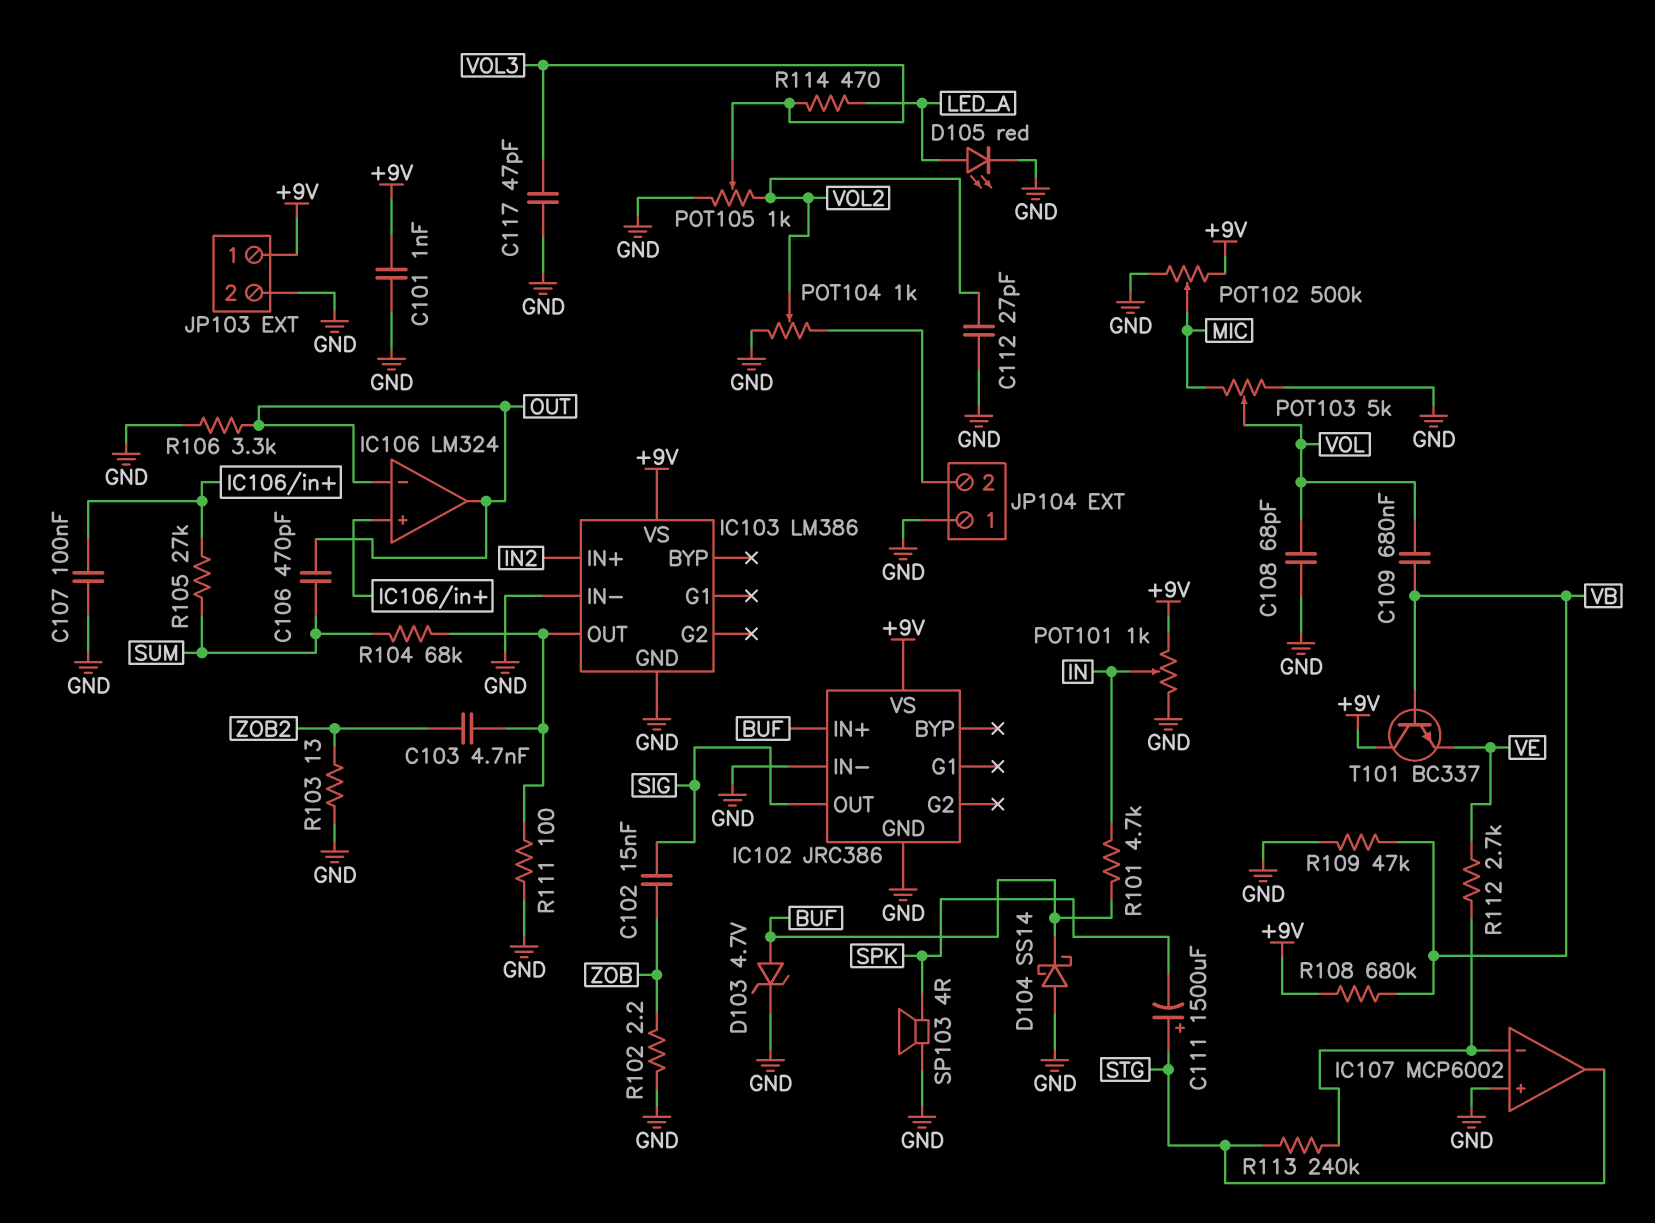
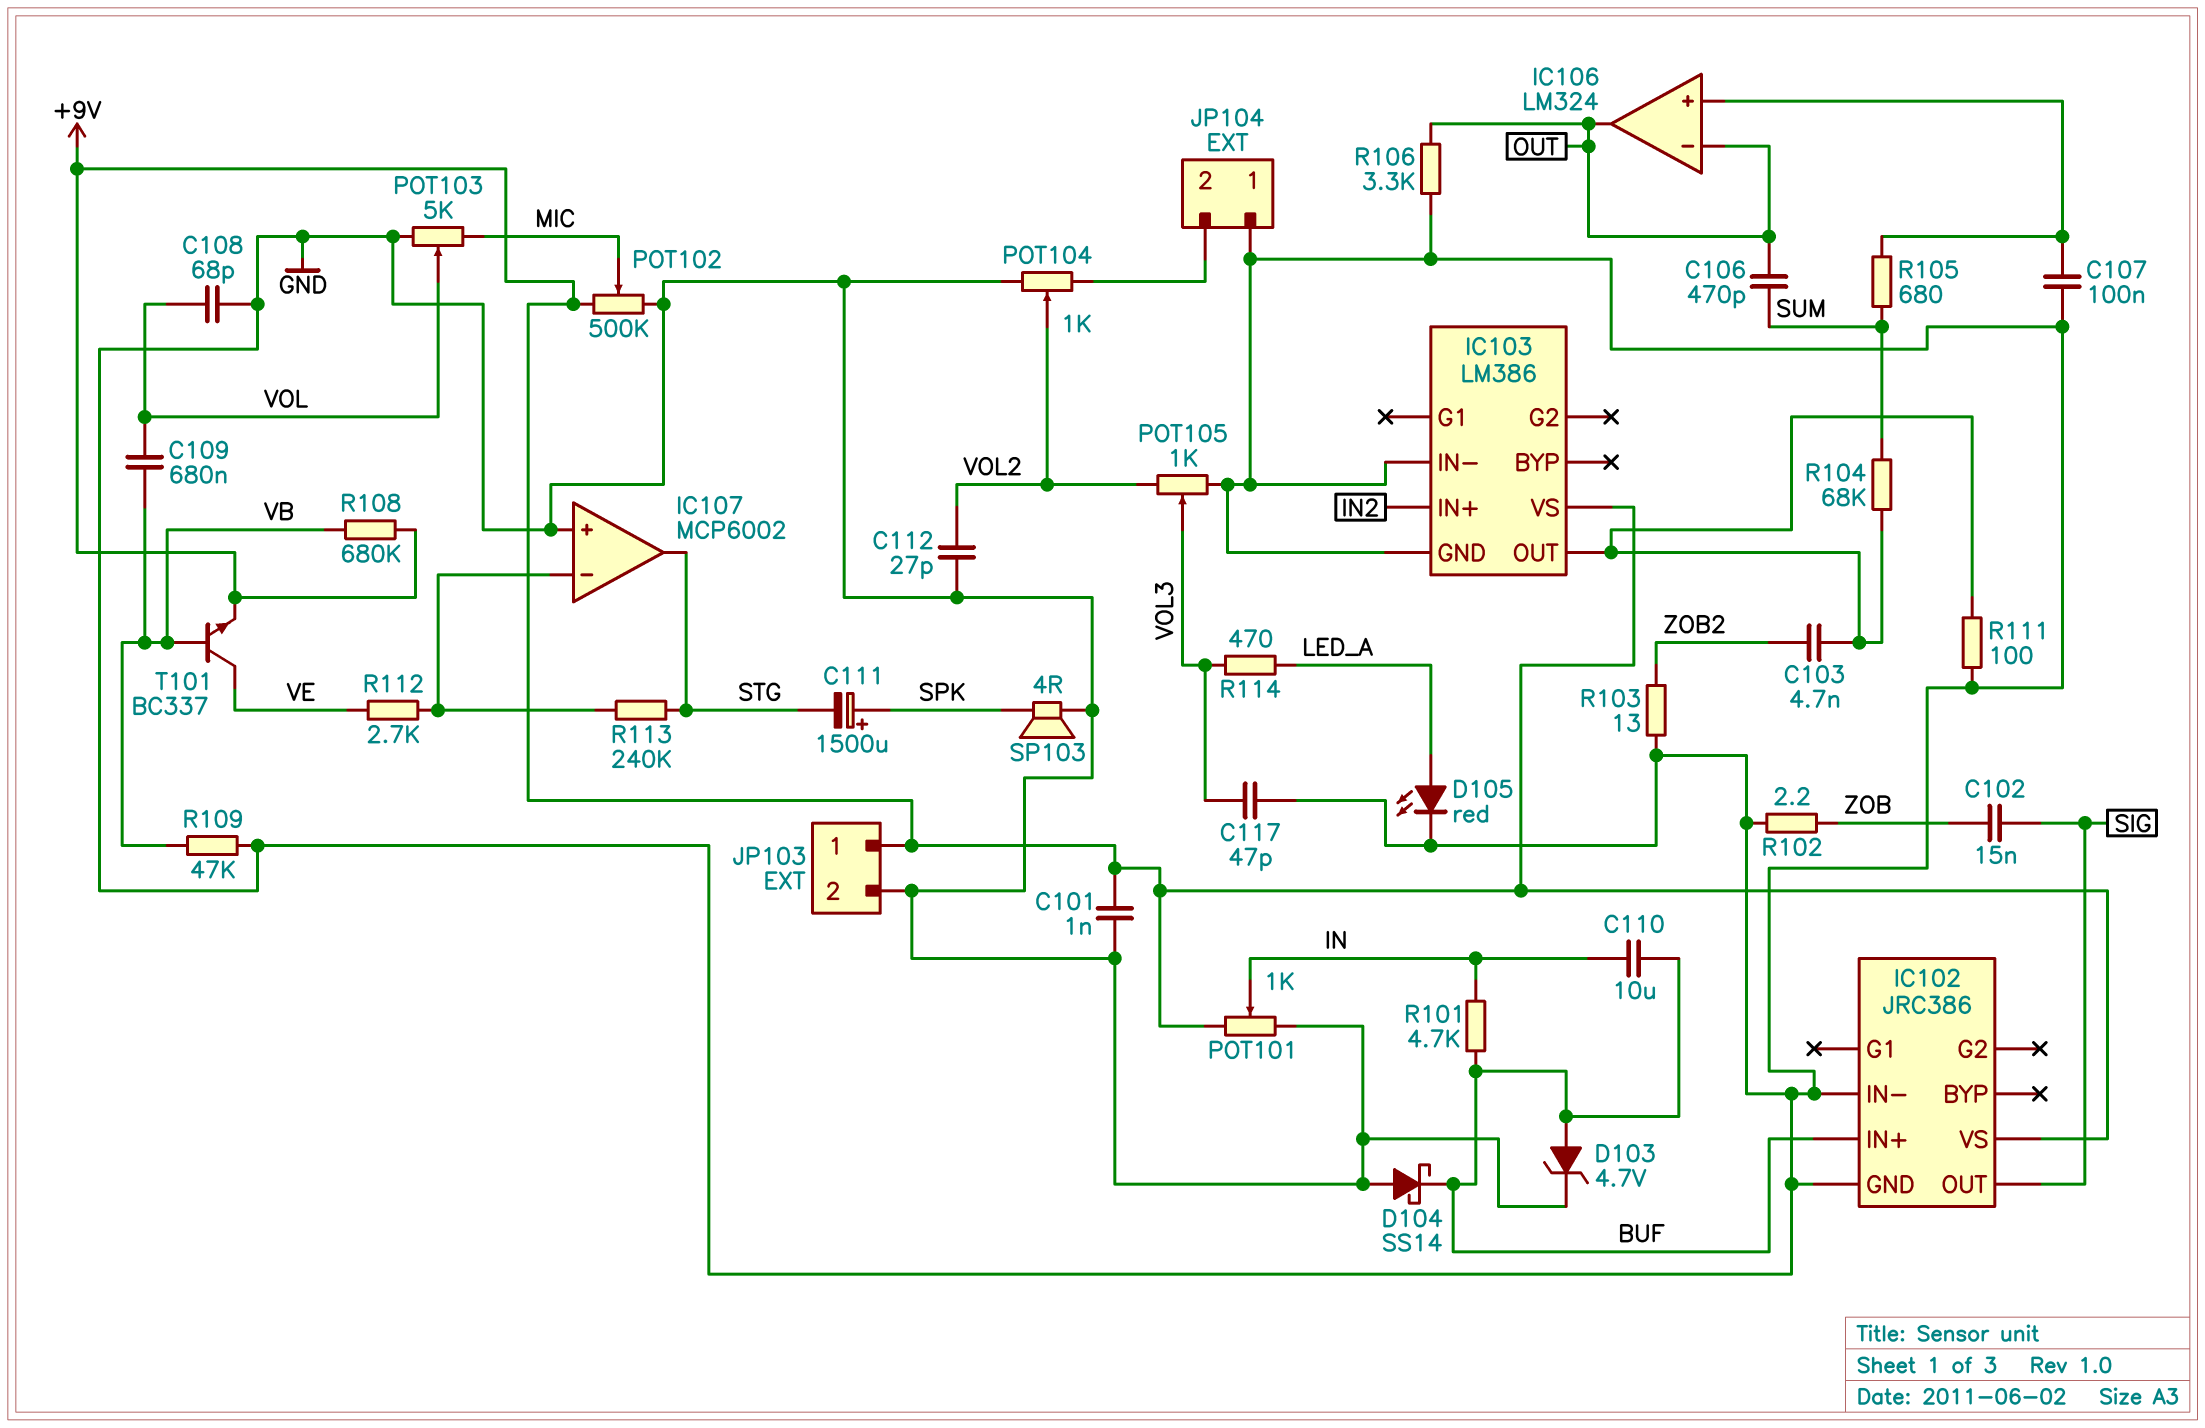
C110: none -> 10uF (BUF, IN)
C111: 1500uF (plus STG, minus SPK) -> 1500uF (plus SPK, minus STG)
R105: 27k (IC106/in+, SUM) -> 680 (IC106/in+, SUM)
T101: NPN BC337 (B VB, C +9V, E VE) -> NPN BC337 (B VB, C VE, E +9V)

